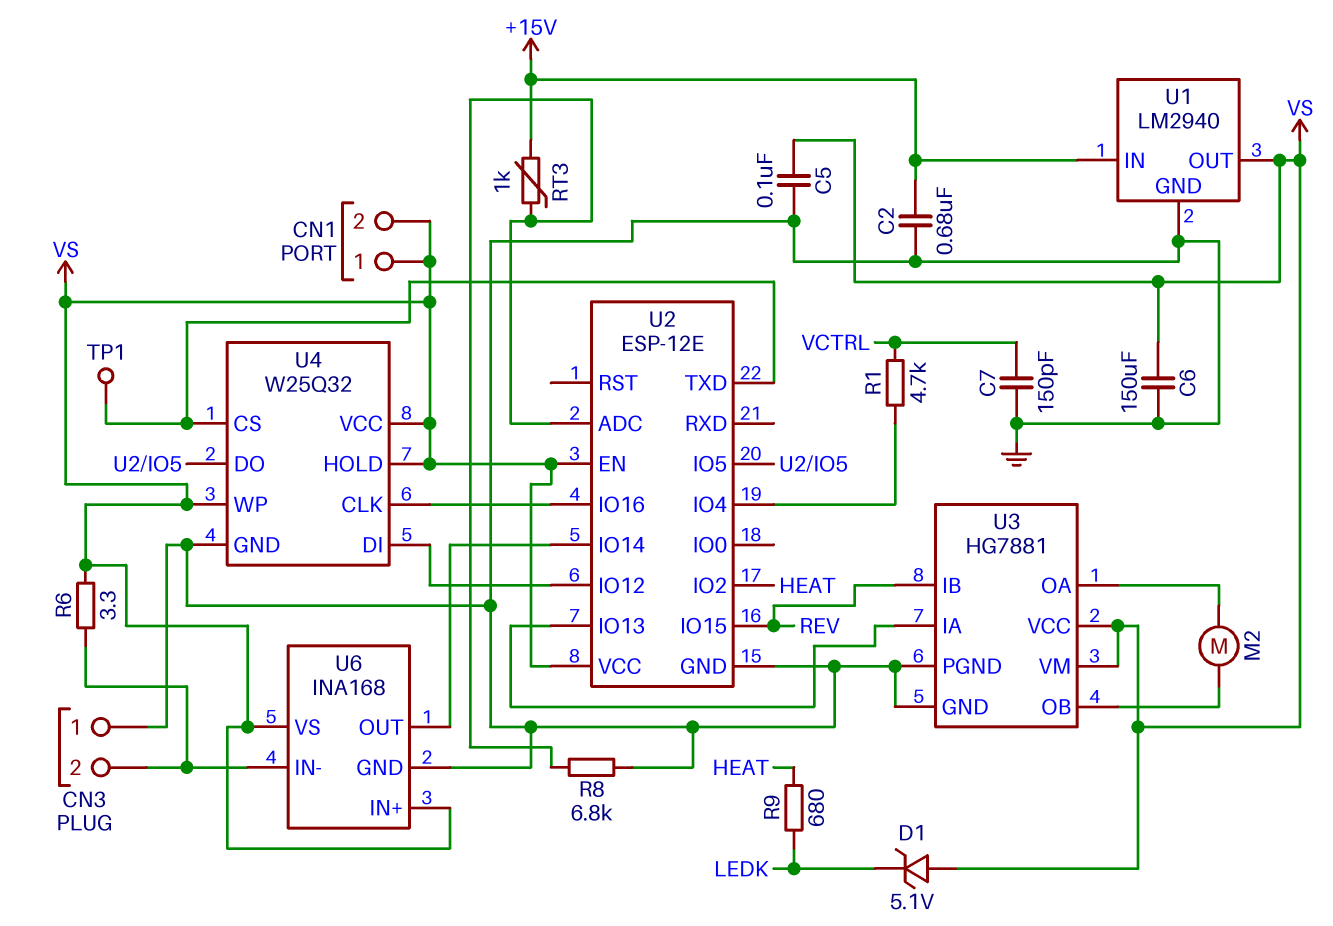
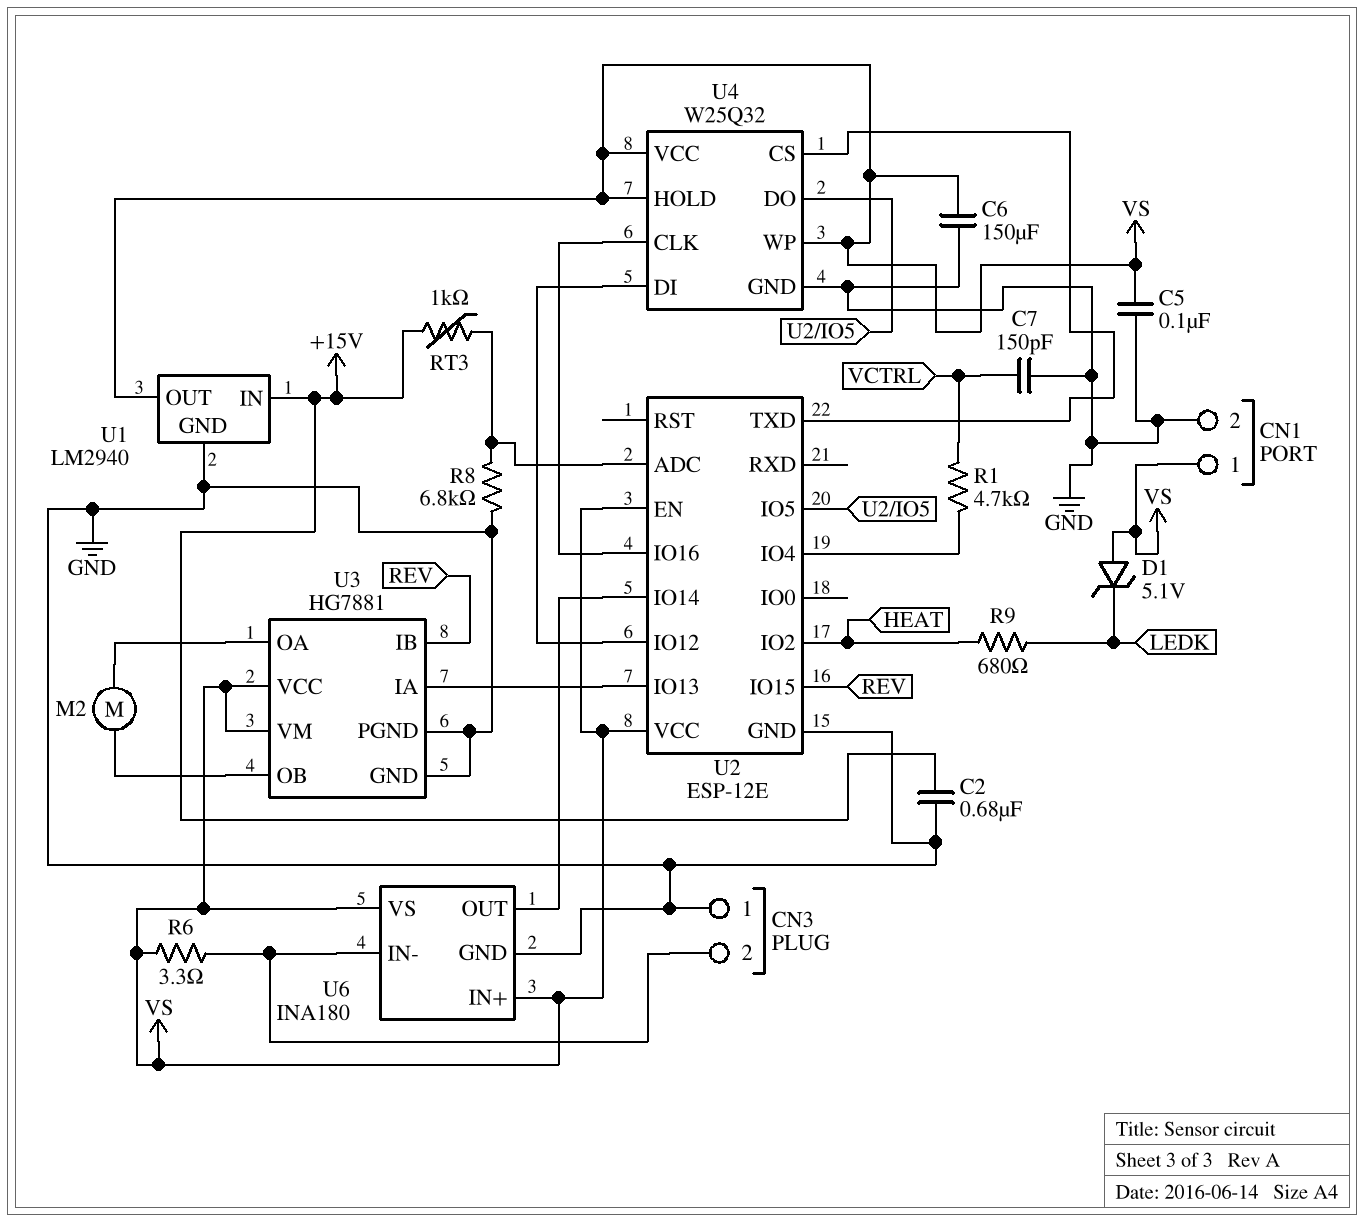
CN1 pin 2: VS -> GND
TP1: test point (U2/TXD) -> none
U6: INA168 -> INA180

